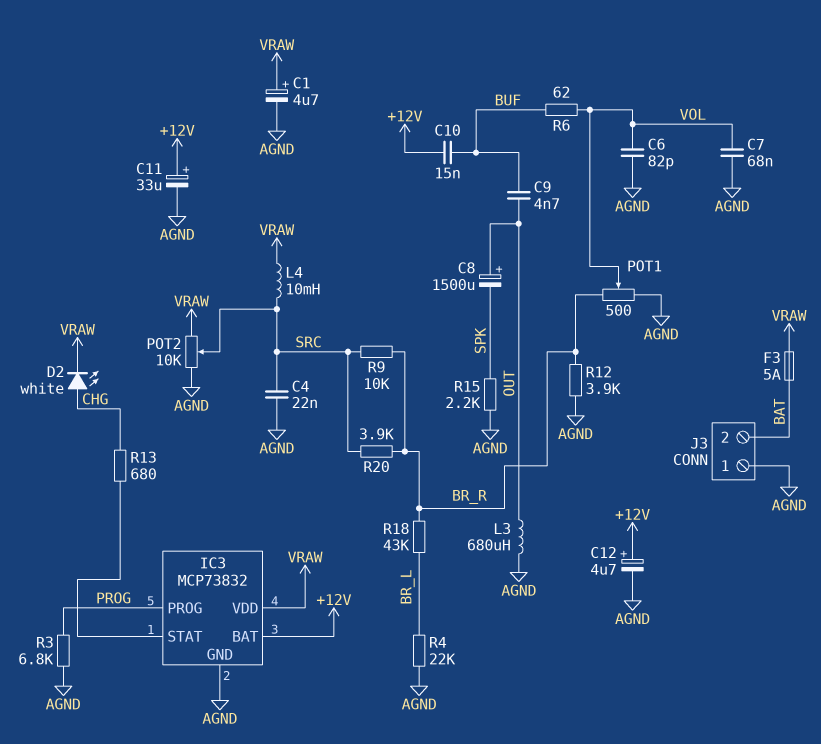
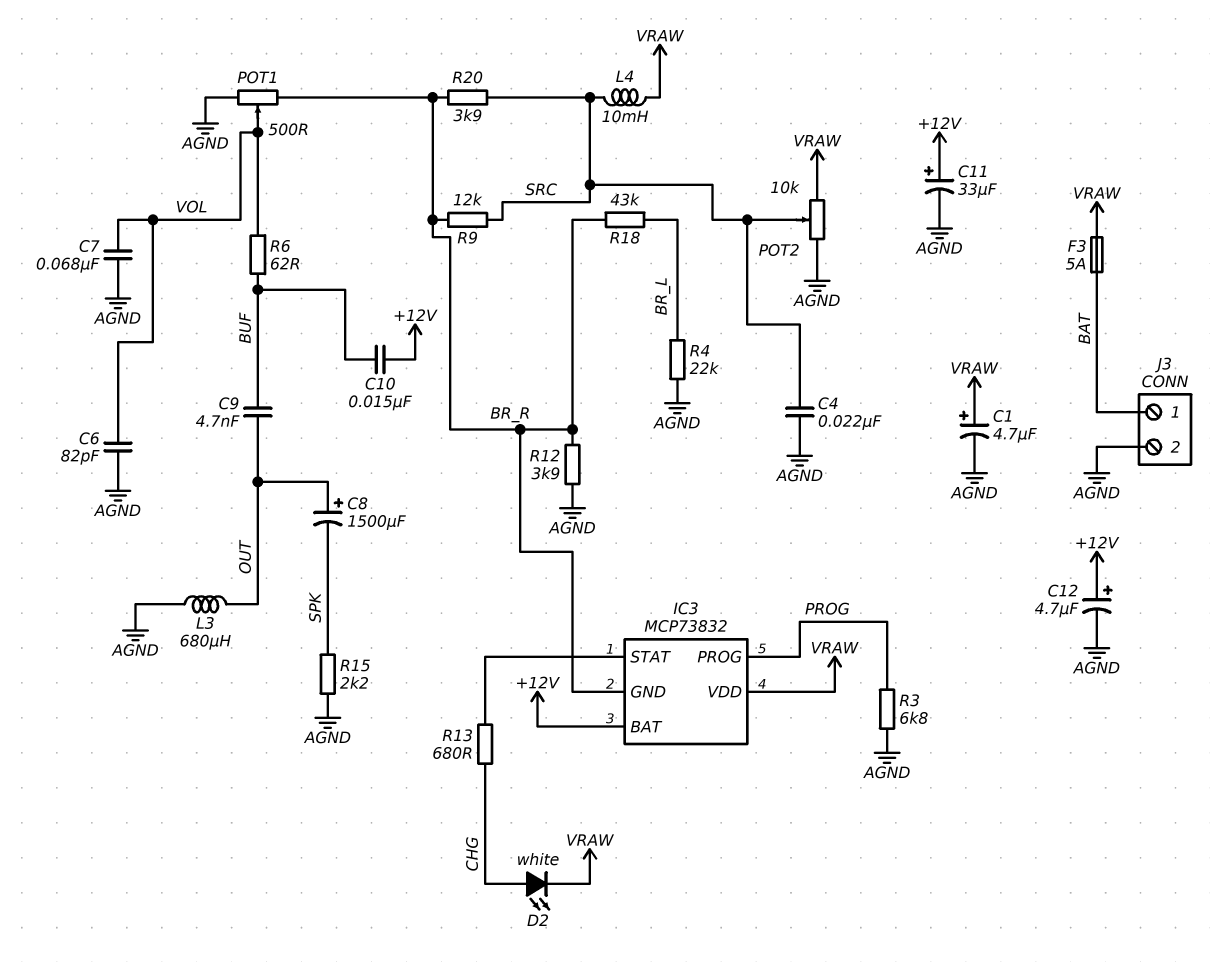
IC3 pin GND: AGND -> BR_R
J3 pin 1: AGND -> BAT
J3 pin 2: BAT -> AGND
R9: 10k (BR_R, SRC) -> 12k (BR_R, SRC)

